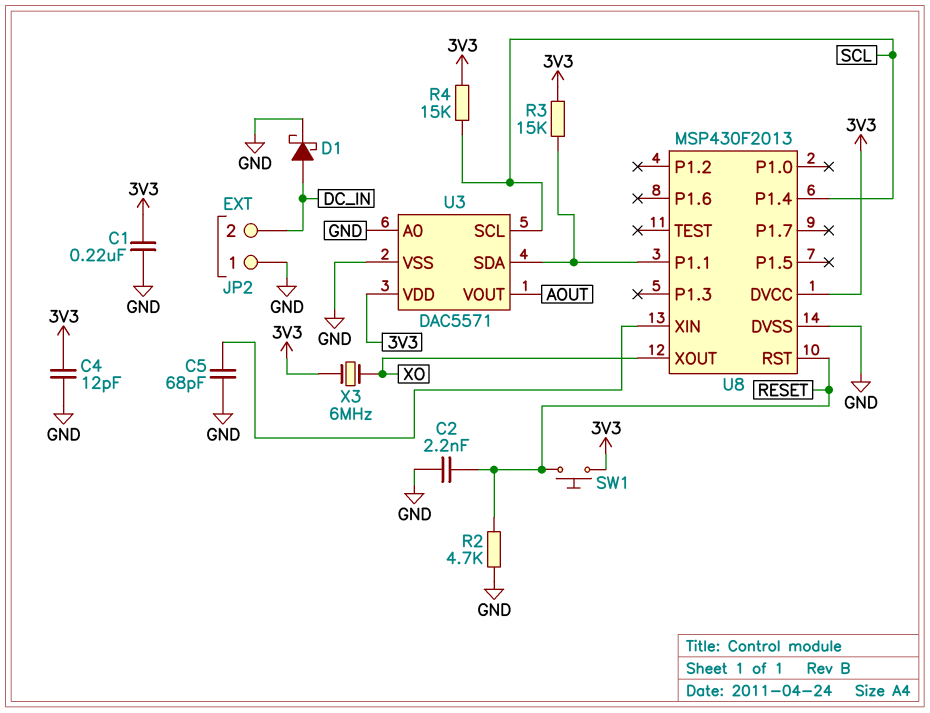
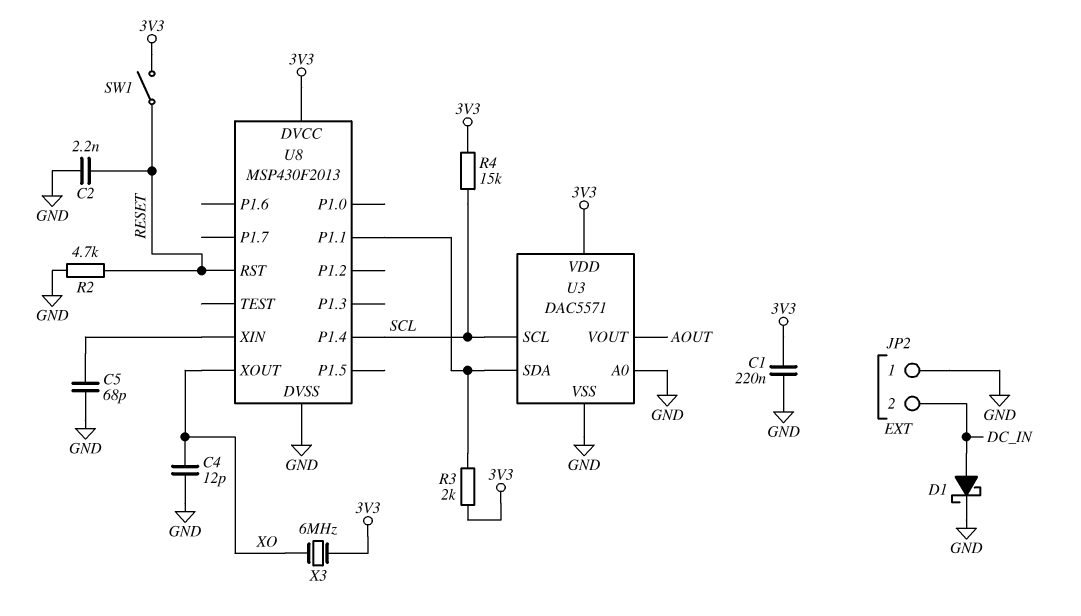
C4: 12pF (3V3, GND) -> 12pF (GND, XO)
R3: 15k (3V3, U3/SDA) -> 2k (3V3, U3/SDA)
SW1: button (3V3, RESET) -> switch (3V3, RESET)

